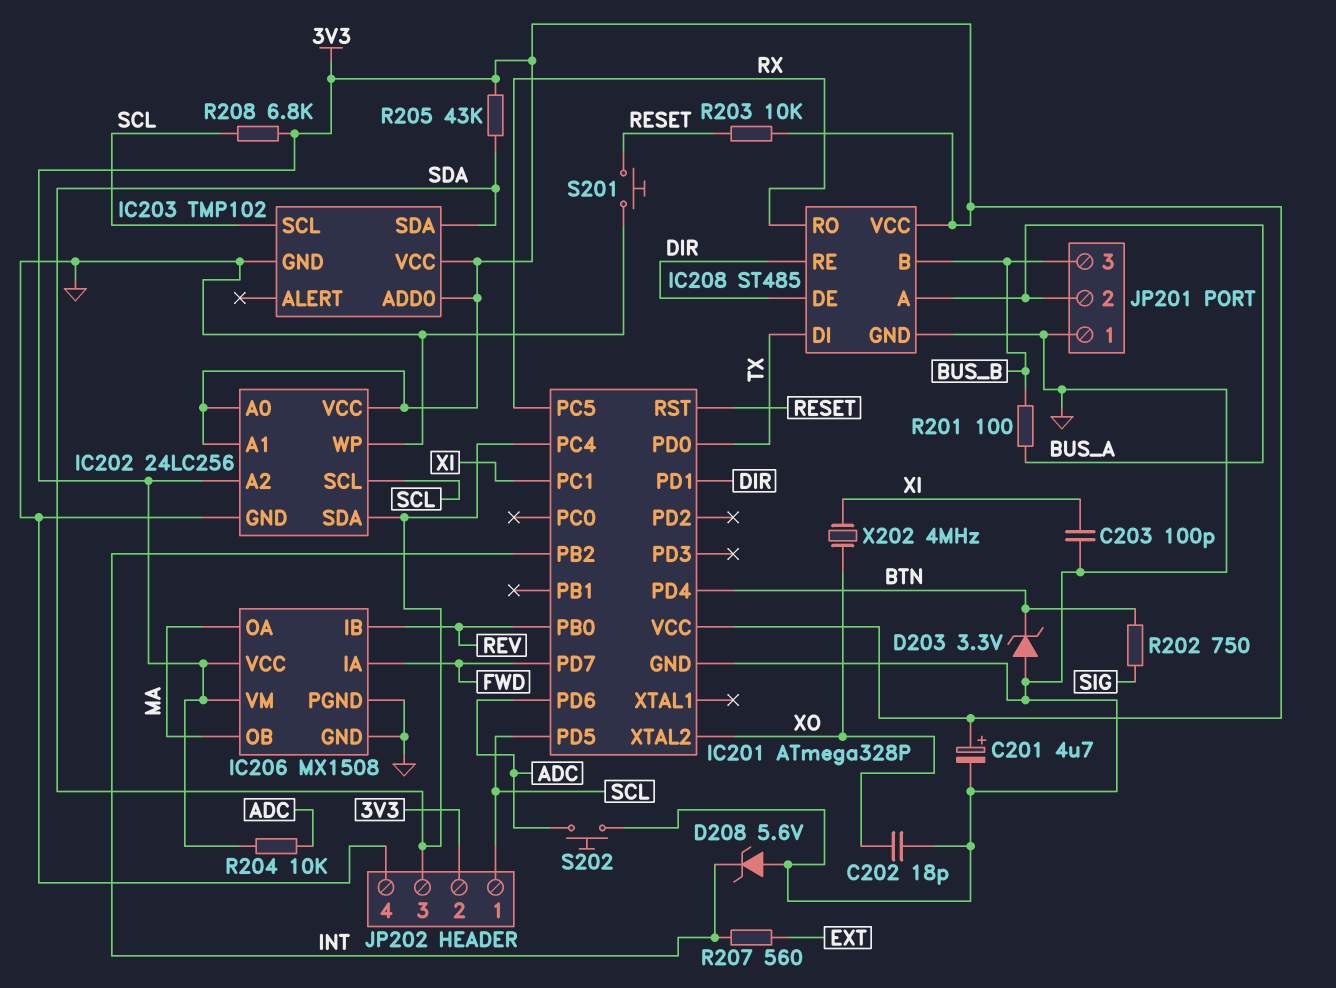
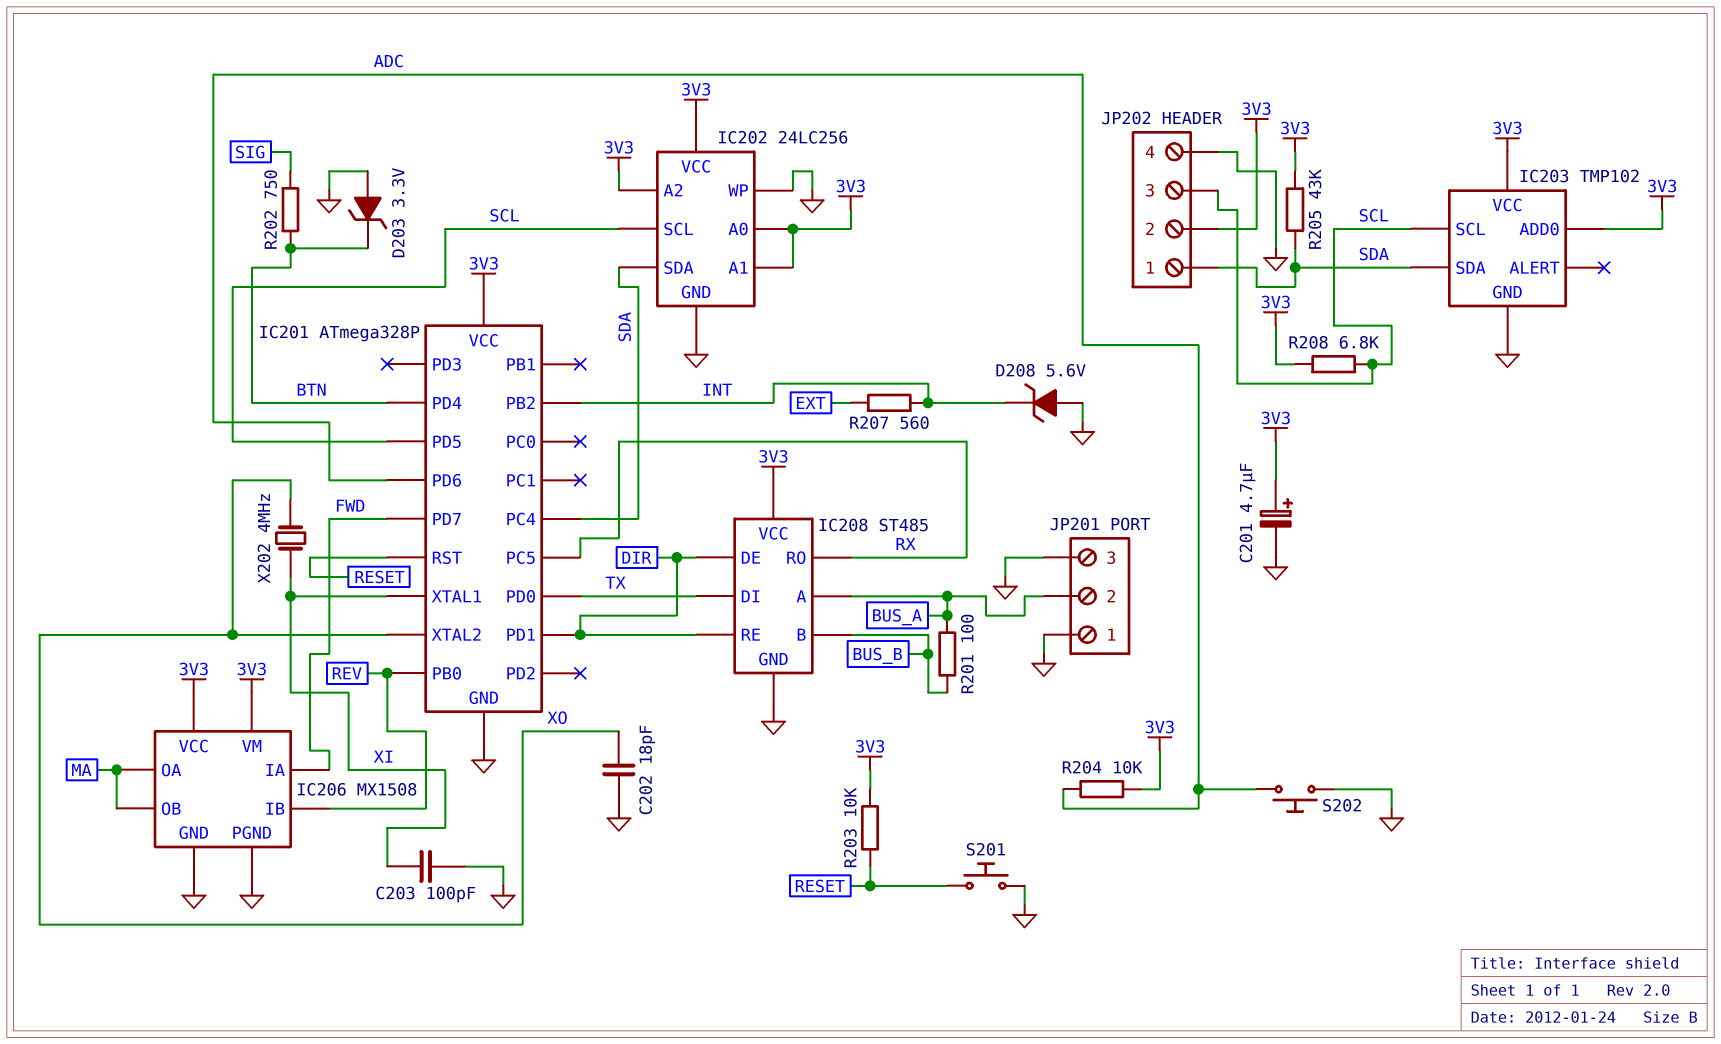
IC201 pin PC1: XI -> none
IC201 pin XTAL1: none -> XI
JP201 pin 3: BUS_B -> GND
JP202 pin 1: SCL -> SDA
JP202 pin 3: SDA -> SCL

